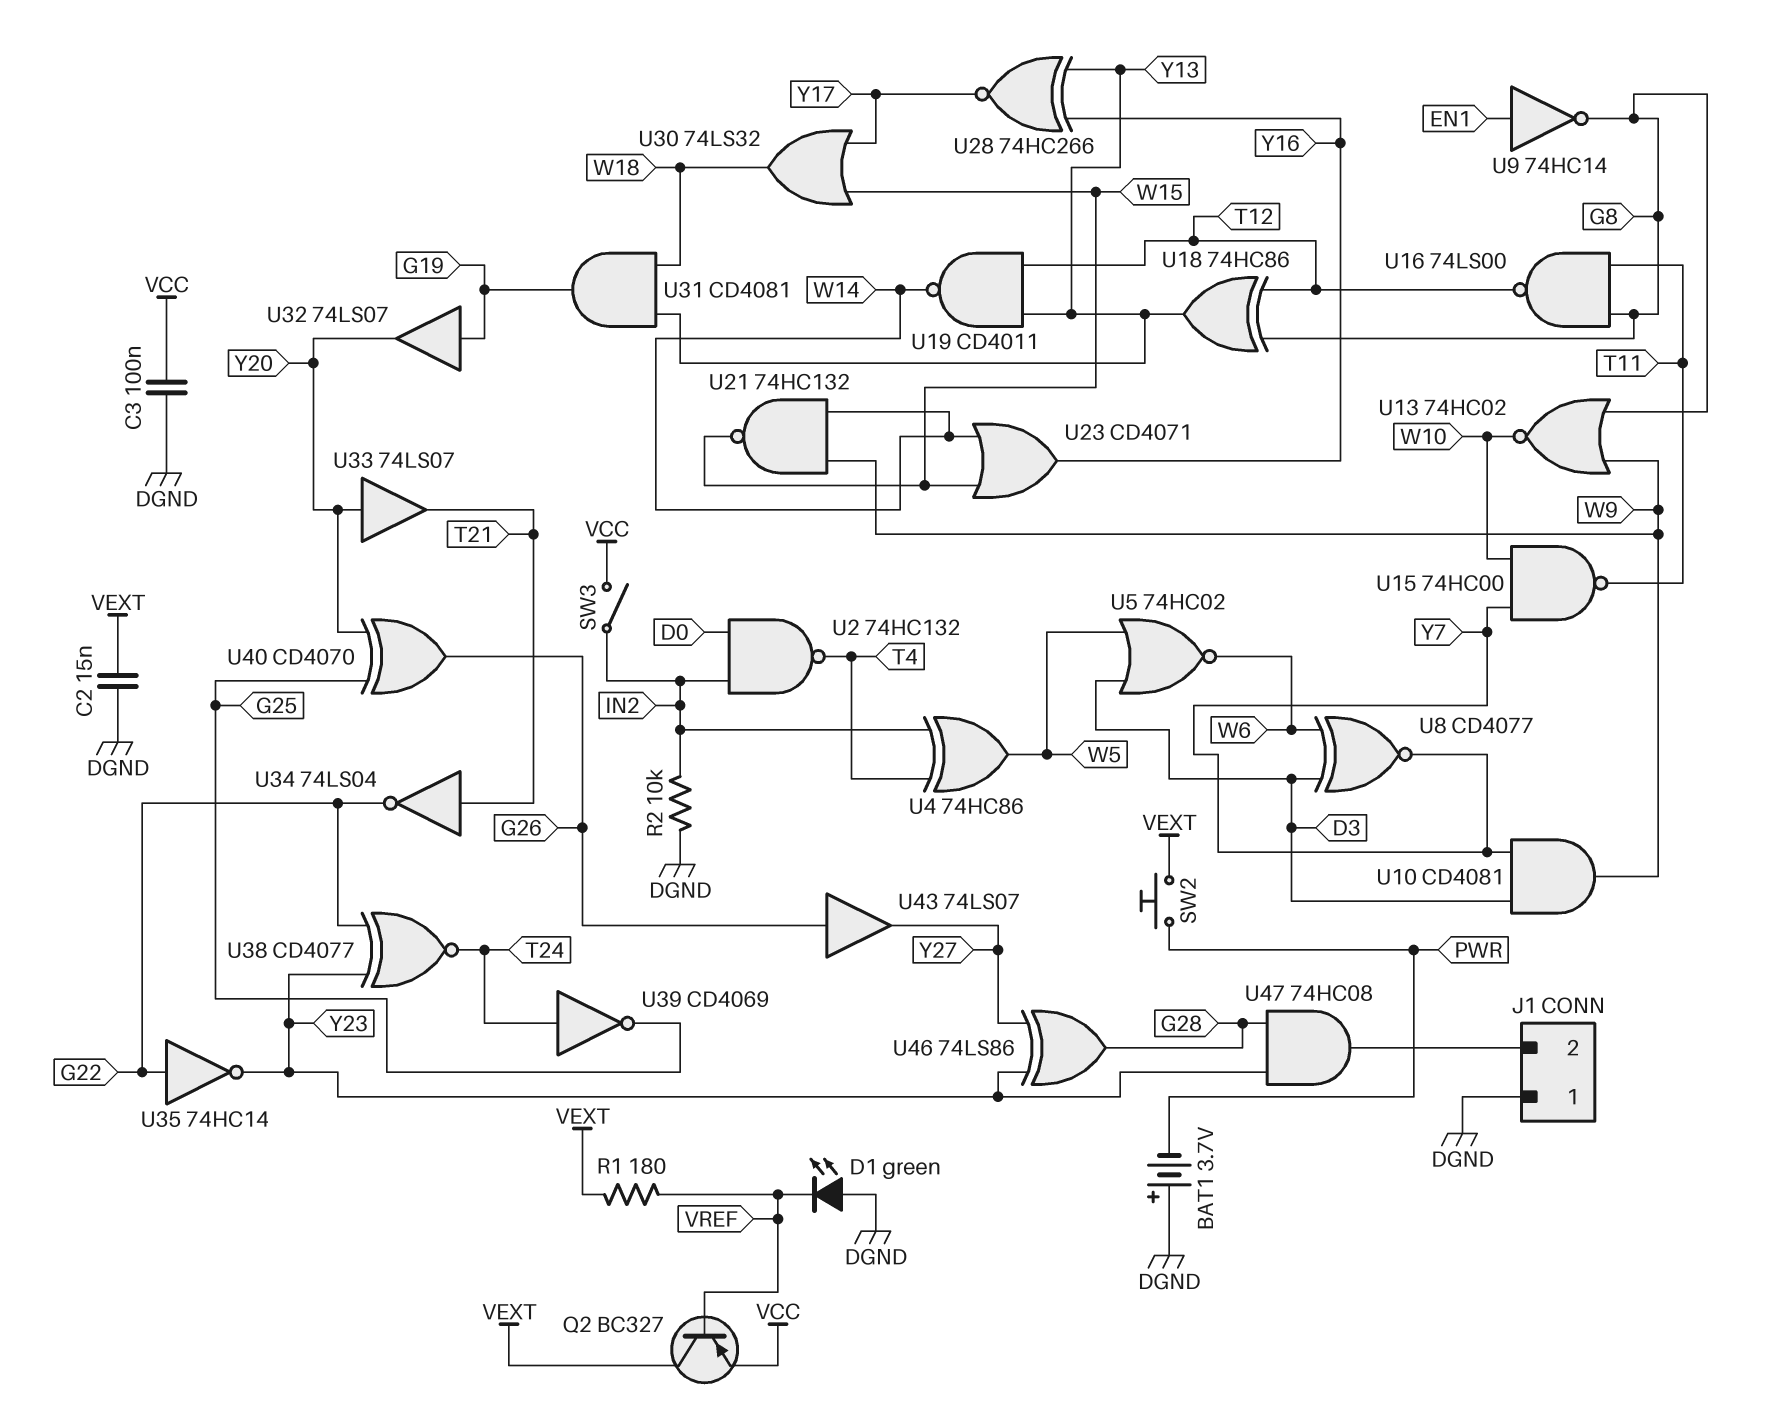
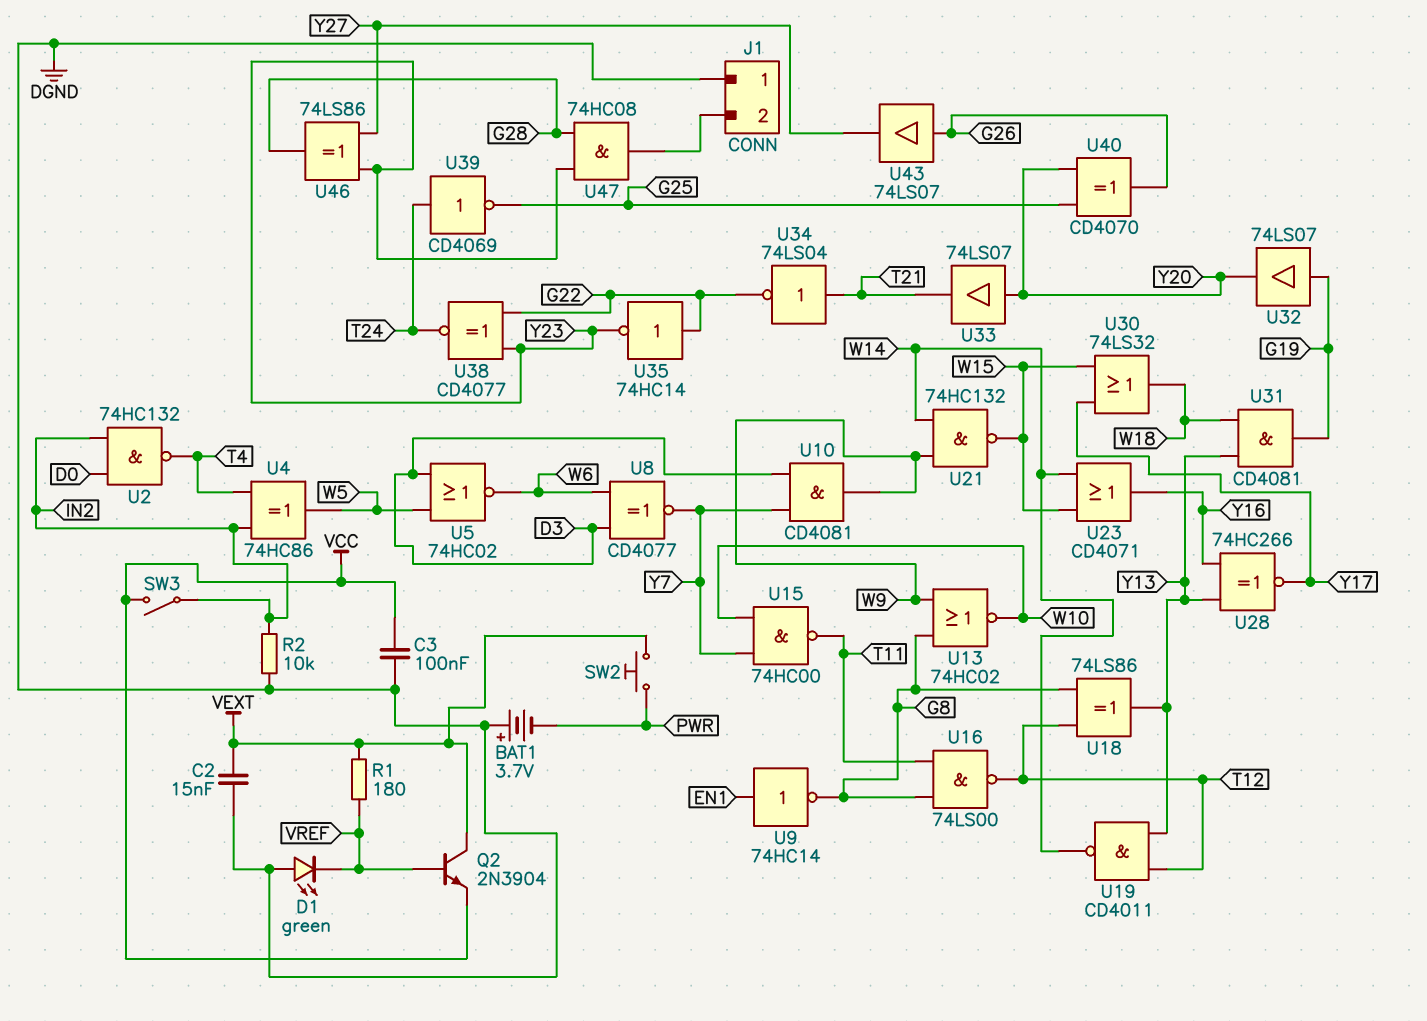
Q2: PNP BC327 (B VREF, C VEXT, E VCC) -> NPN 2N3904 (B VREF, C VEXT, E VCC)
U18: XOR 74HC86 (in G8, in T12, out Y13) -> XOR 74LS86 (in G8, in T12, out Y13)

